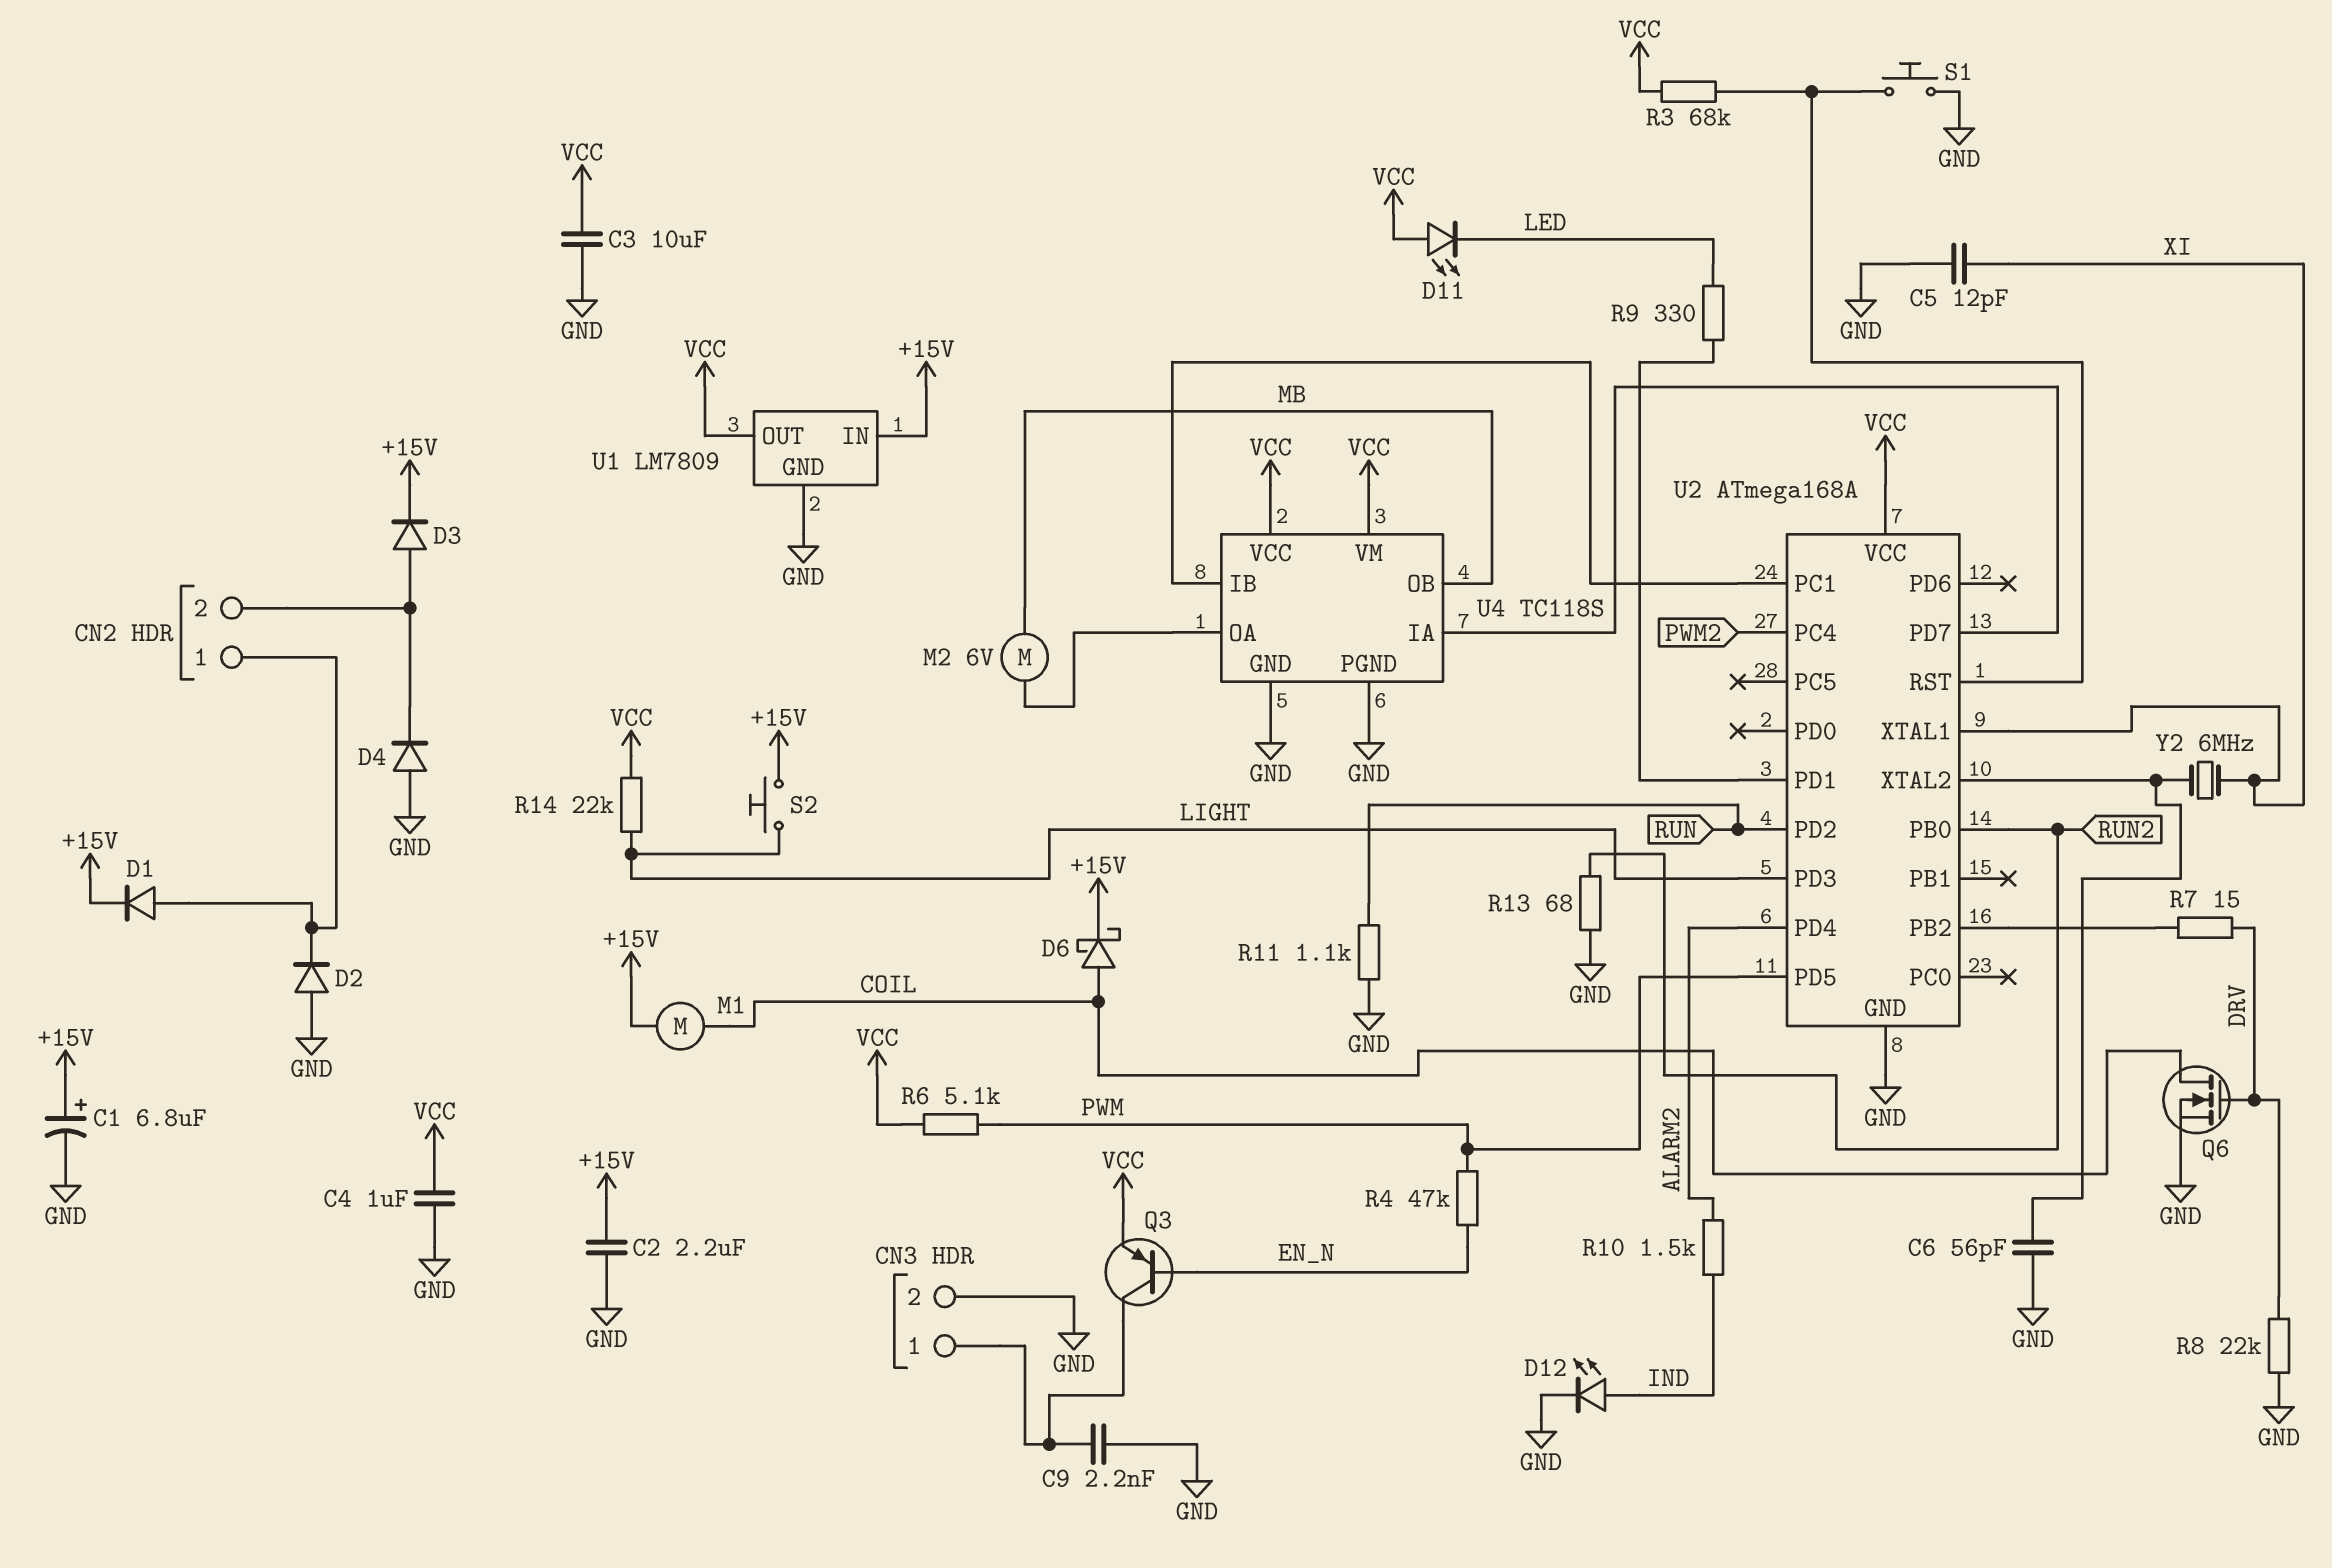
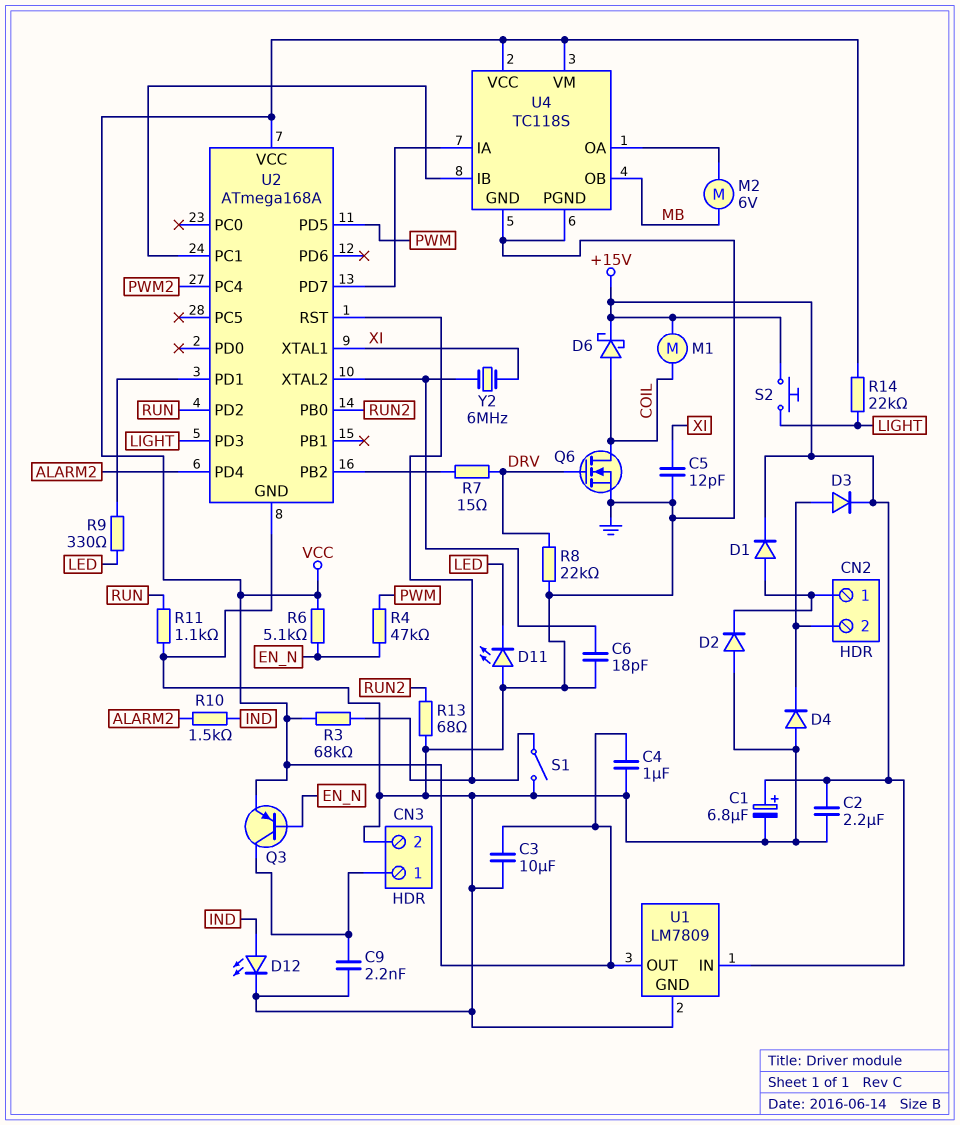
C6: 56pF (GND, U2/XTAL2) -> 18pF (GND, U2/XTAL2)
D11: LED (A VCC, K LED) -> LED (A GND, K LED)
R6: 5.1k (PWM, VCC) -> 5.1k (EN_N, VCC)
S1: button (GND, U2/RST) -> switch (GND, U2/RST)

